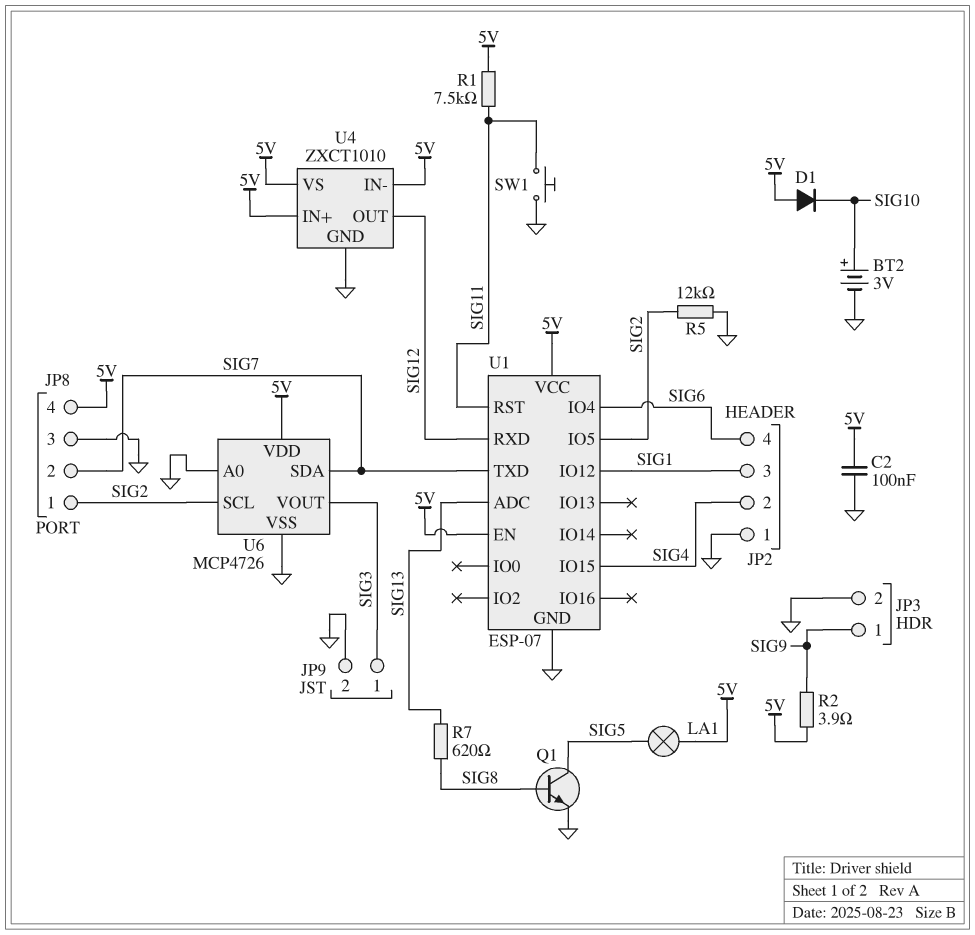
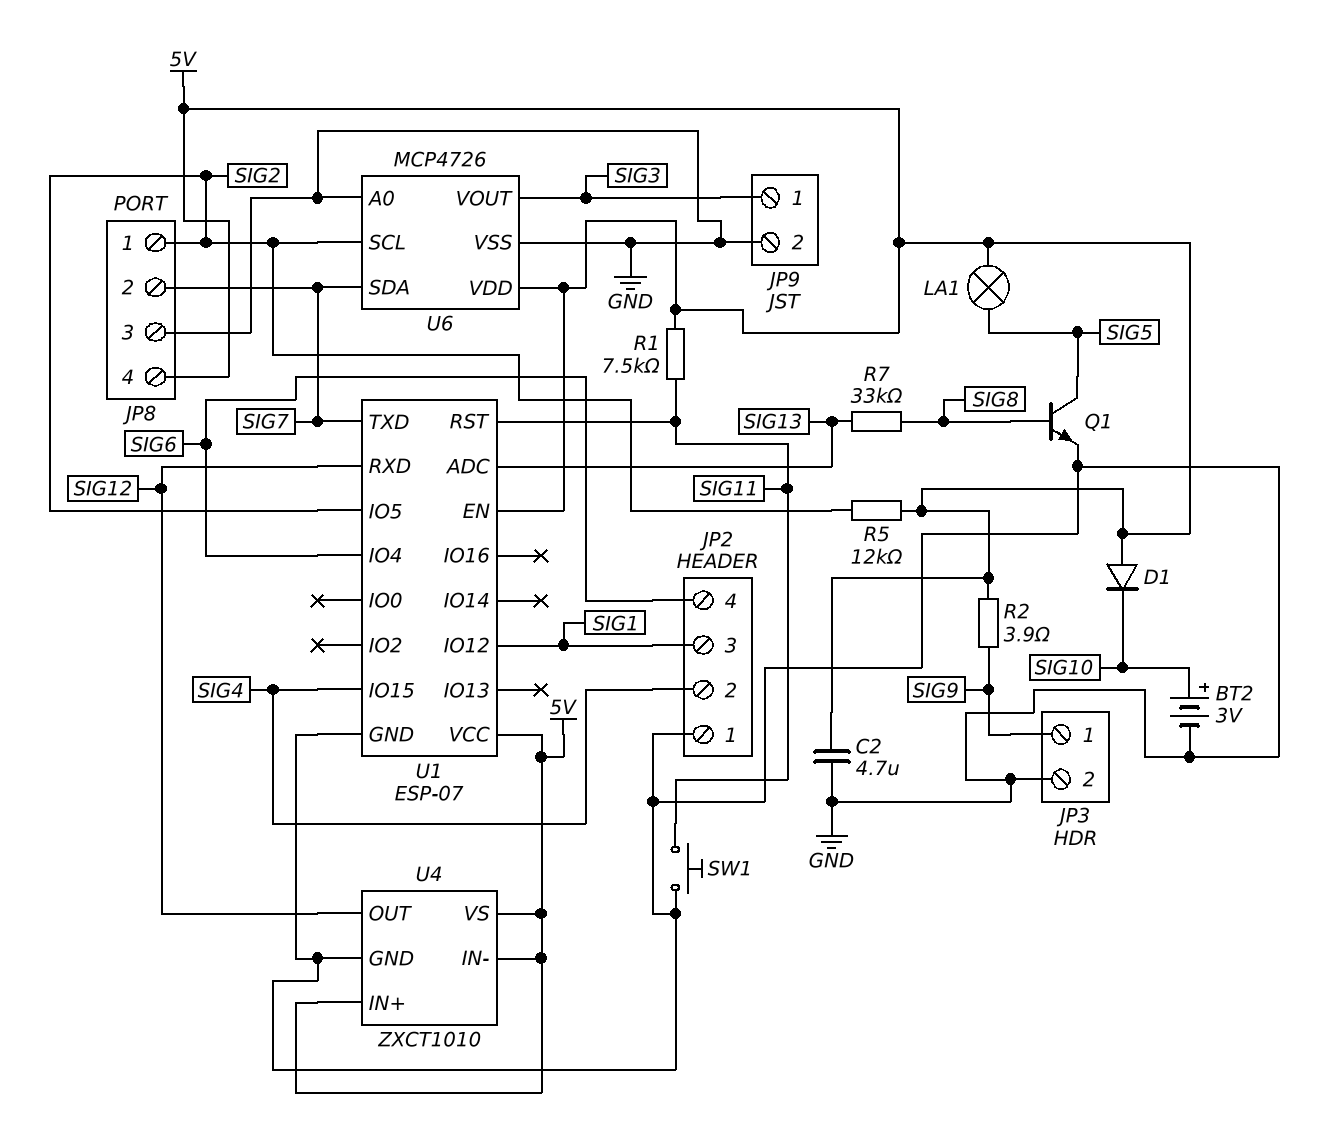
C2: 100nF (5V, GND) -> 4.7uF (5V, GND)
R5: 12k (GND, SIG2) -> 12k (5V, SIG2)
R7: 620 (SIG8, SIG13) -> 33k (SIG8, SIG13)

